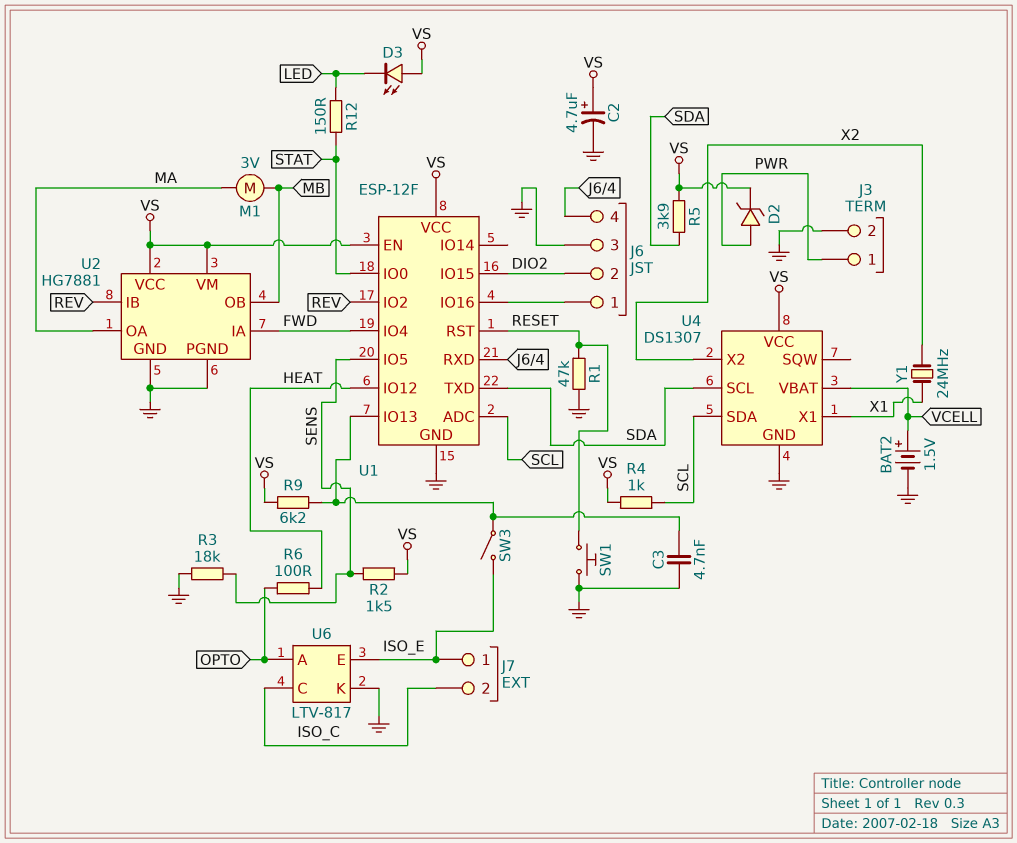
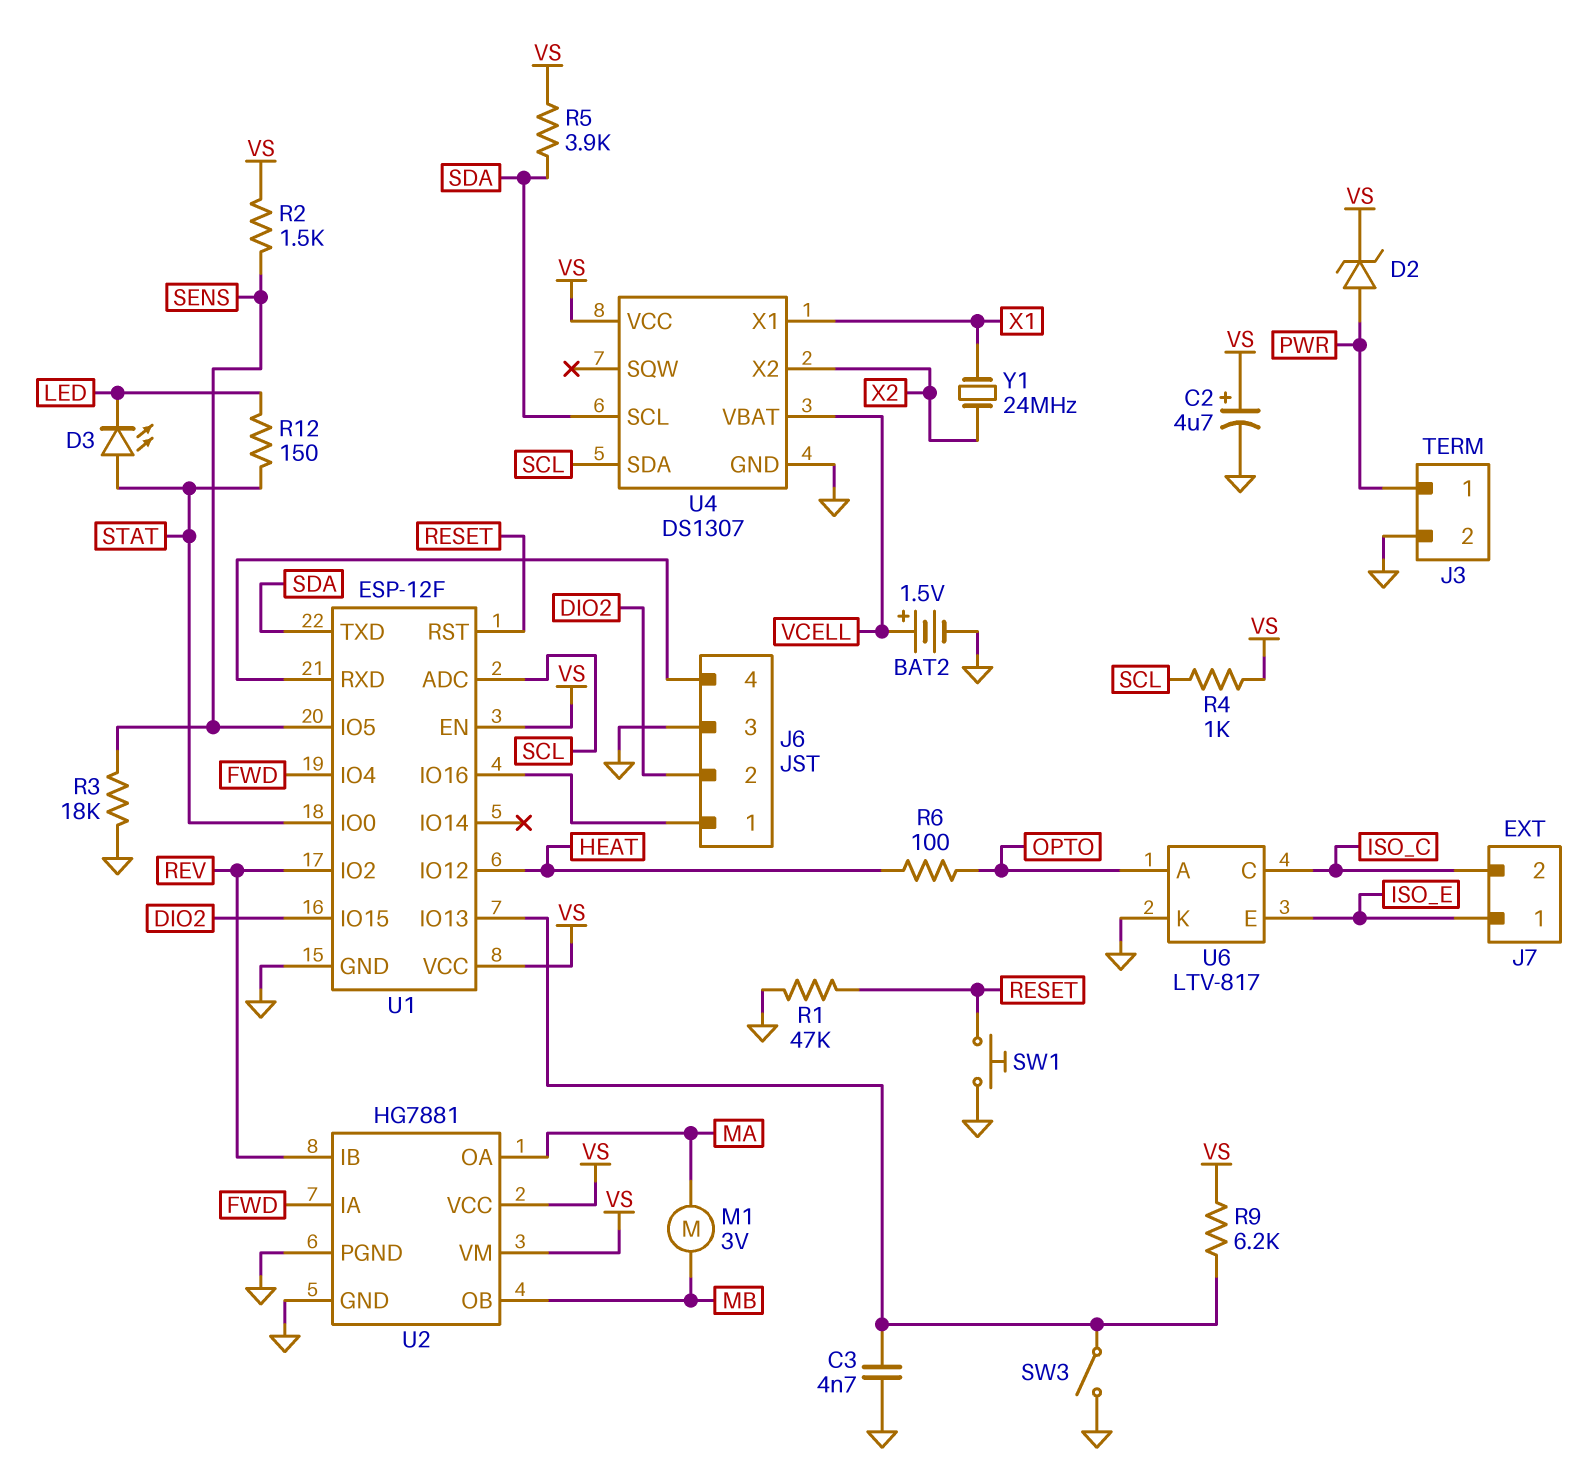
D3: LED (A VS, K LED) -> LED (A STAT, K LED)
SW3: switch (ISO_E, U1/IO13) -> switch (GND, U1/IO13)

